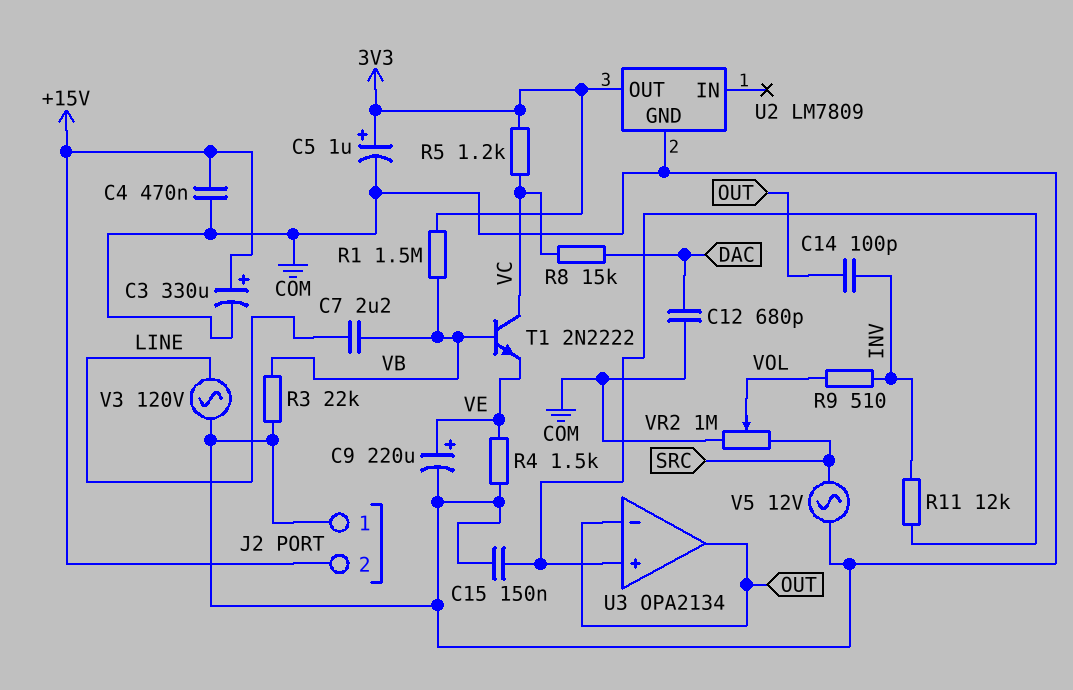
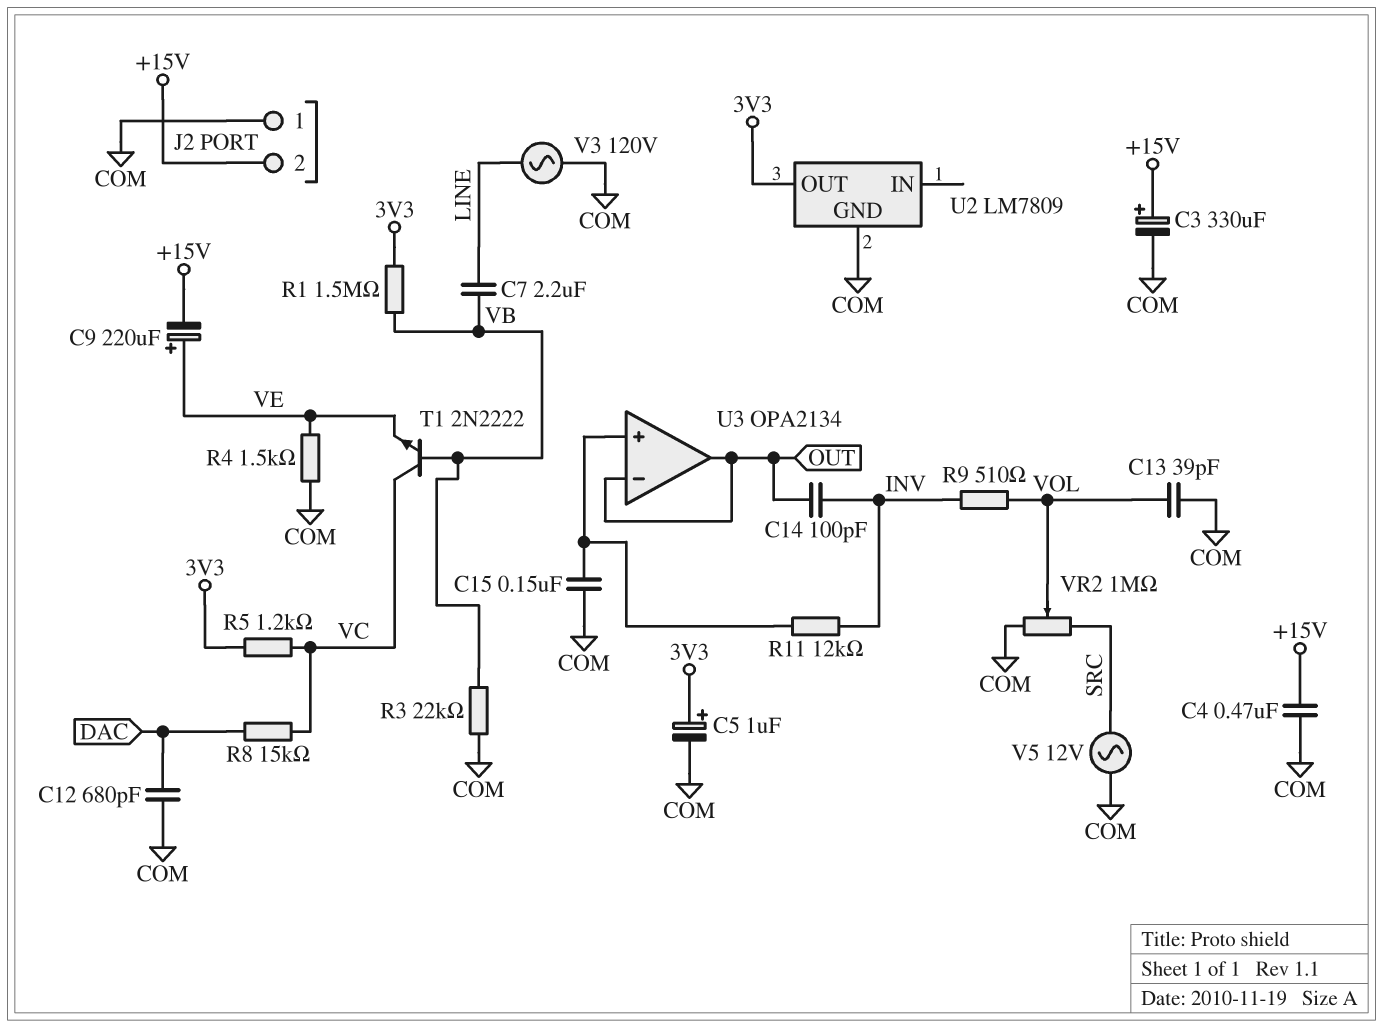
C9: 220uF (plus VE, minus COM) -> 220uF (plus VE, minus +15V)
C13: none -> 39pF (COM, VOL)

